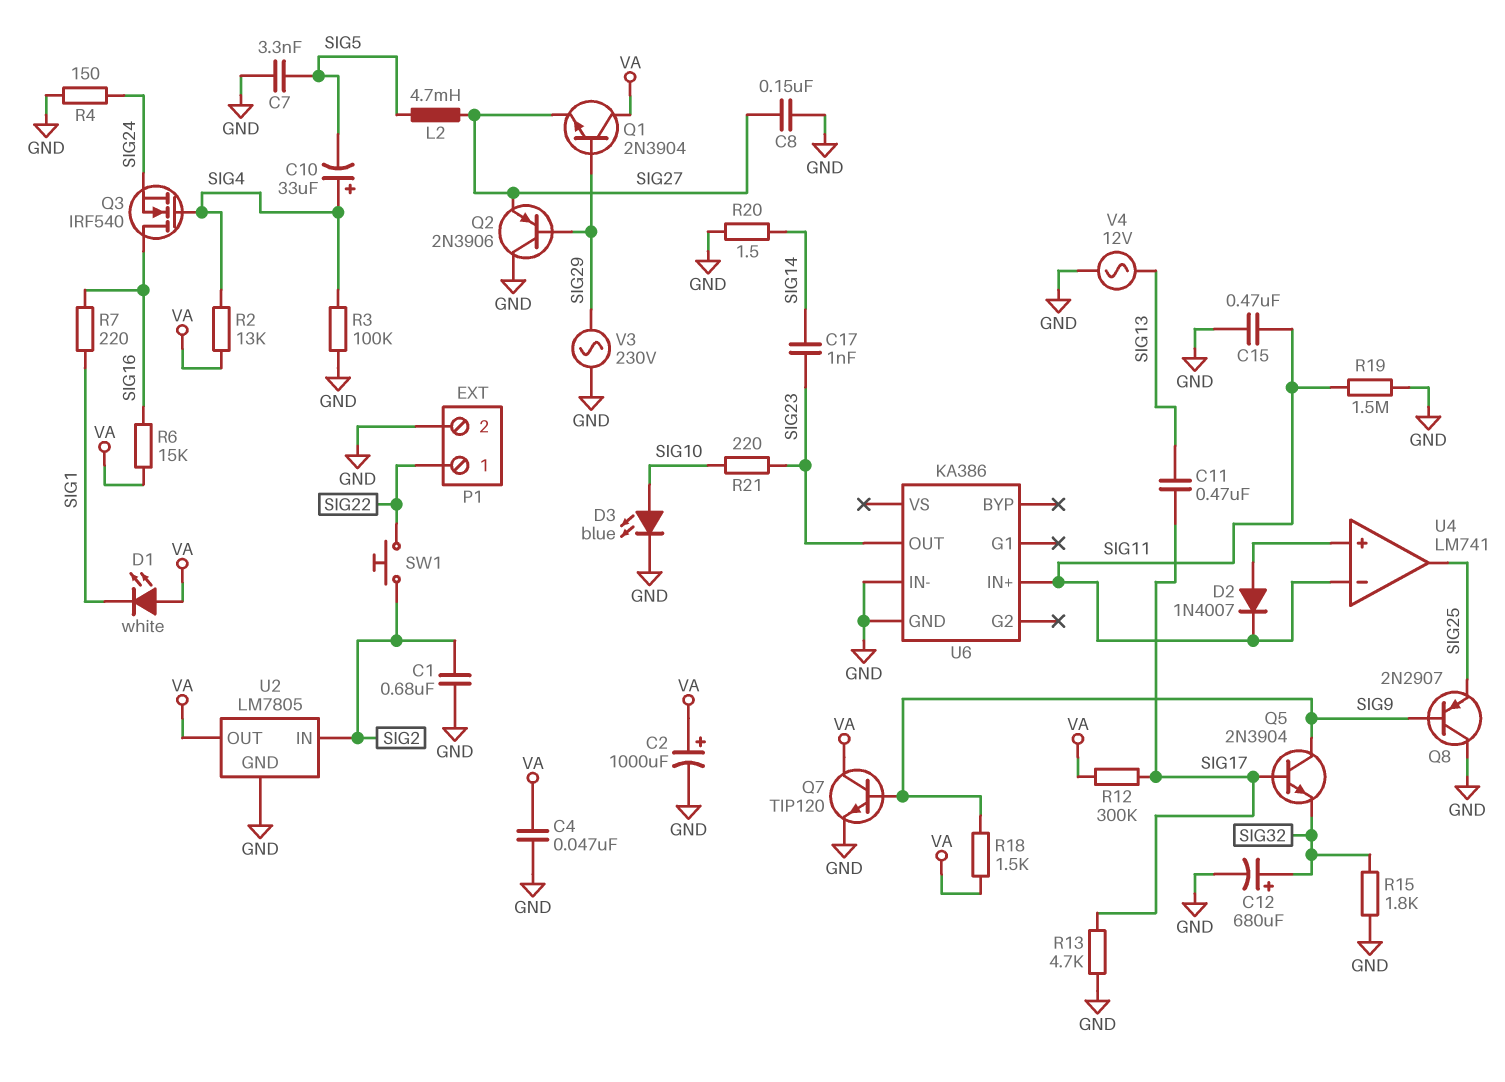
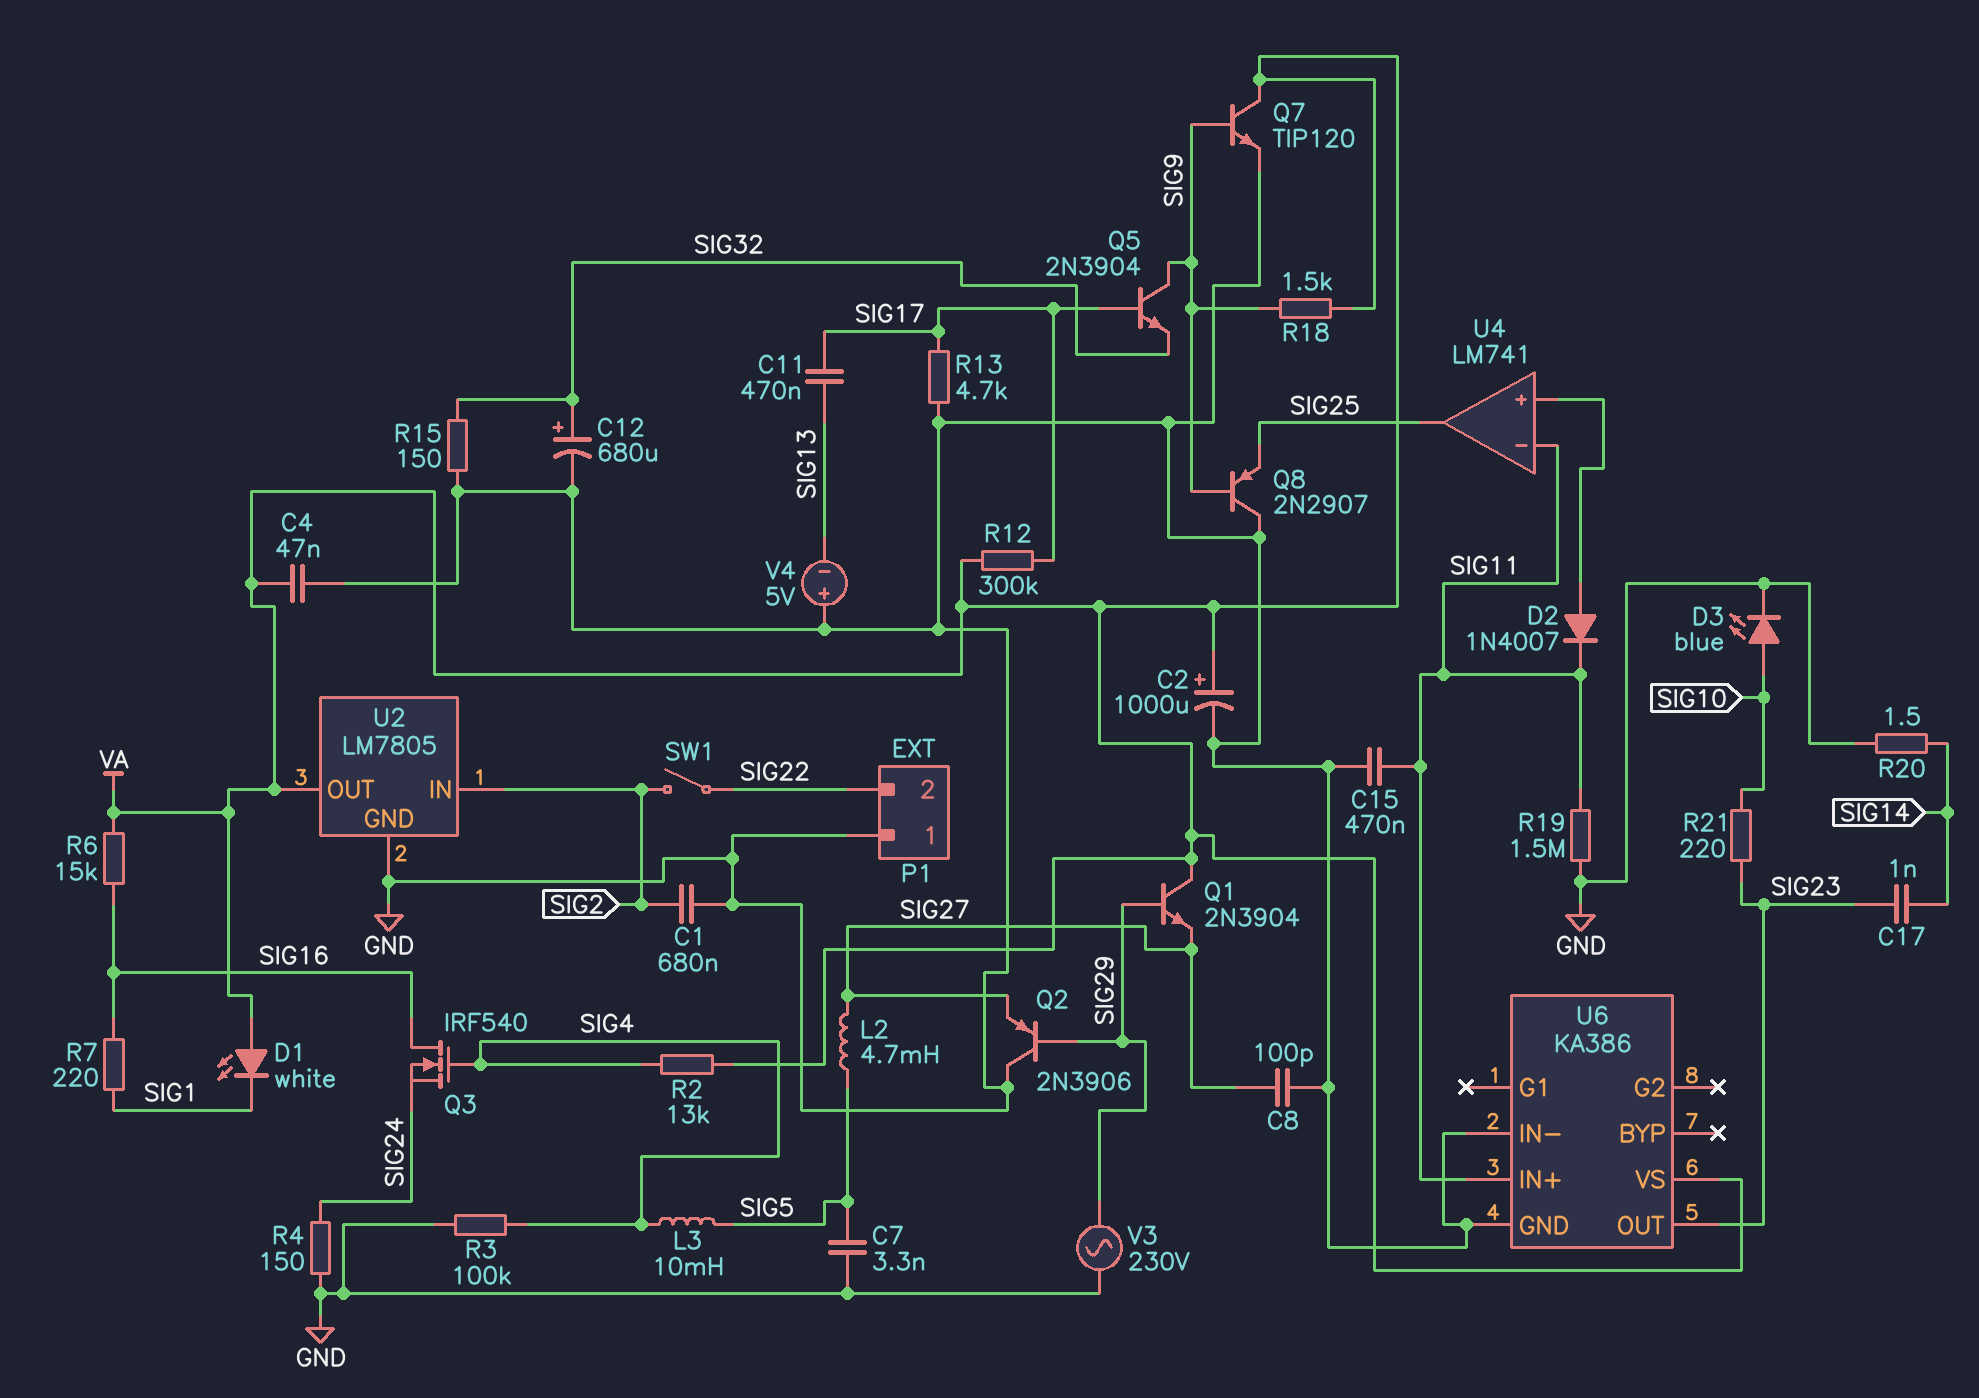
C8: 150nF (GND, SIG27) -> 100pF (GND, SIG27)
C10: 33uF (plus SIG4, minus SIG5) -> none
L3: none -> 10mH (SIG4, SIG5)
P1 pin 1: SIG22 -> GND
P1 pin 2: GND -> SIG22
R15: 1.8k (GND, SIG32) -> 150 (GND, SIG32)
SW1: button (SIG2, SIG22) -> switch (SIG2, SIG22)
U6 pin VS: none -> VA
V4: AC 12V (GND, SIG13) -> 5V (plus GND, minus SIG13)

